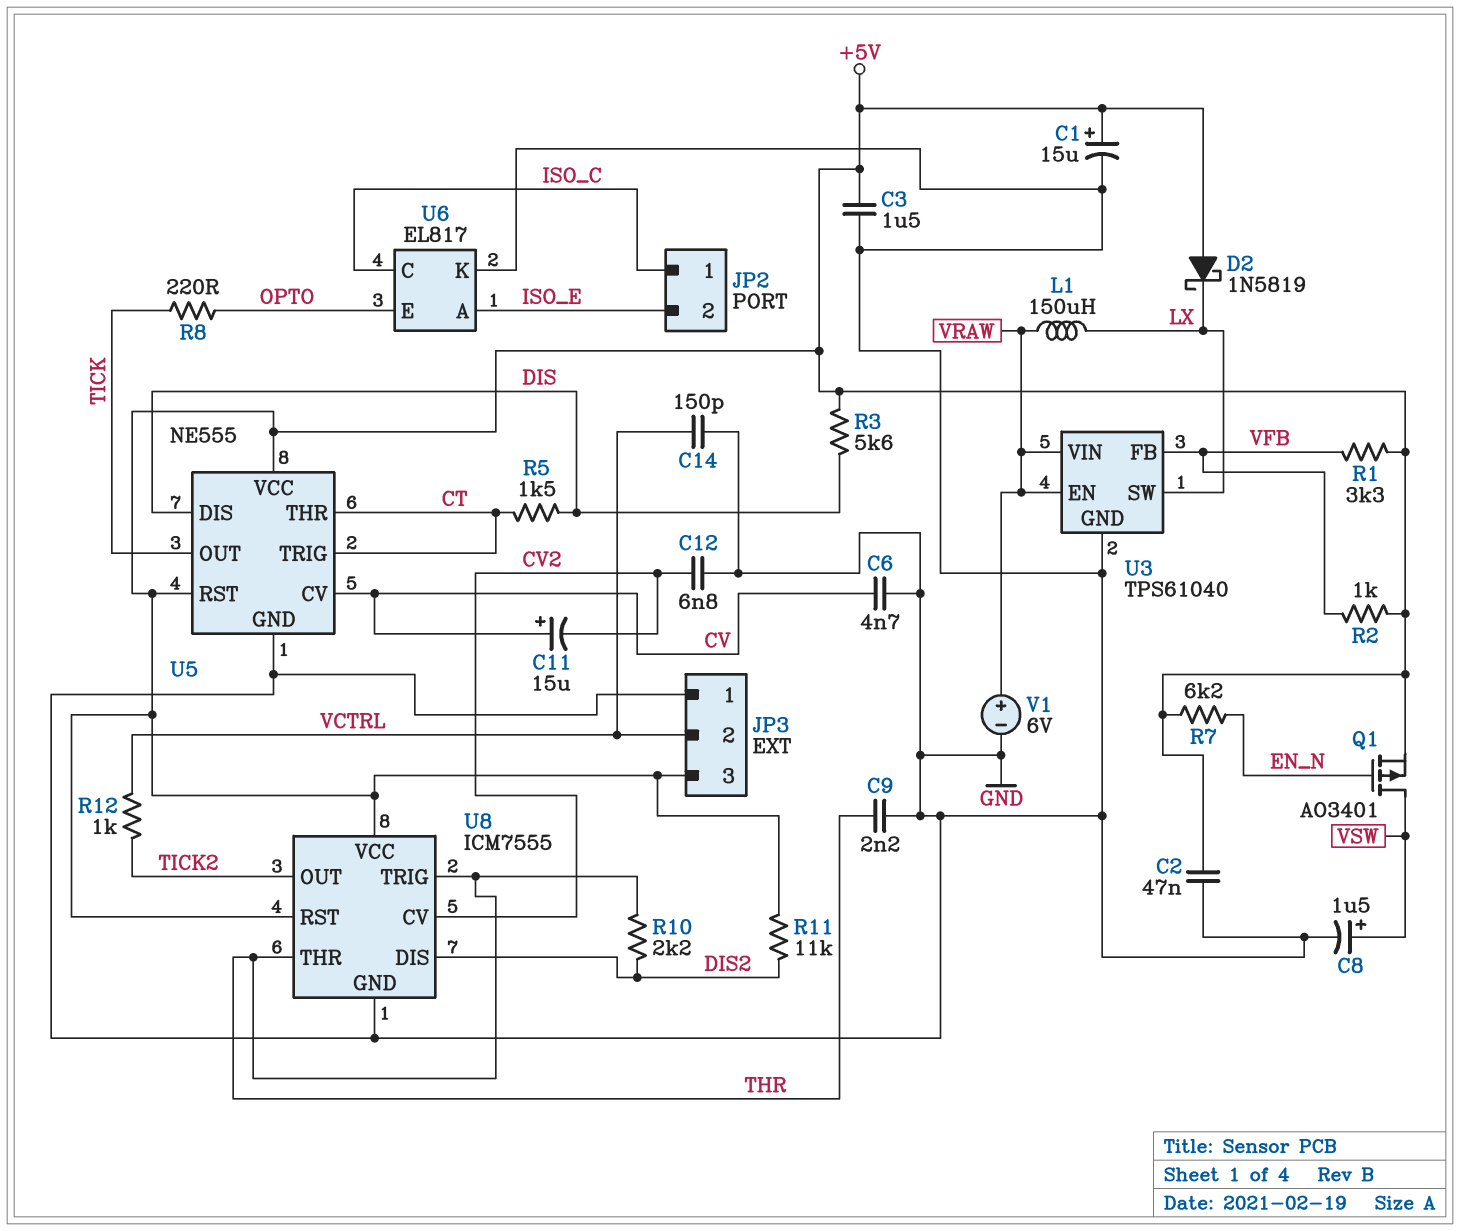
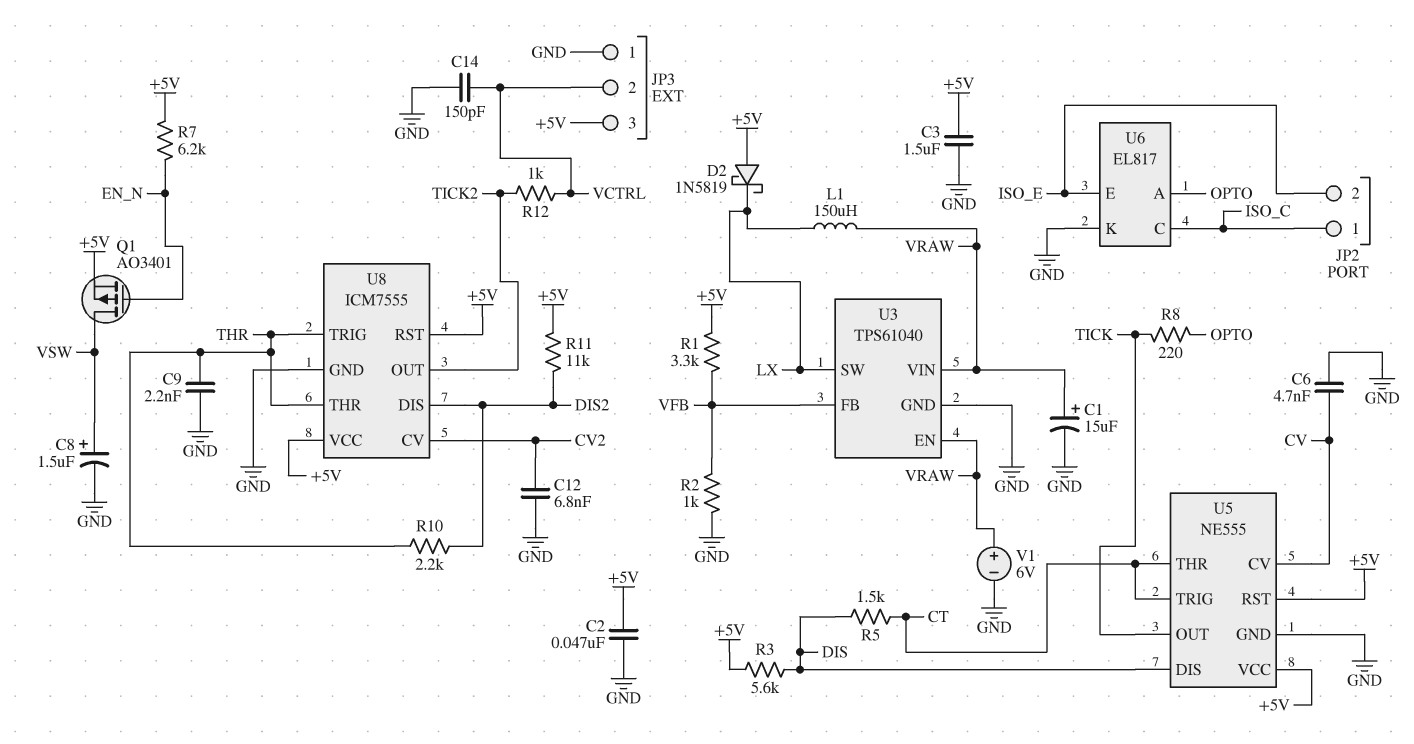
C1: 15uF (plus +5V, minus GND) -> 15uF (plus VRAW, minus GND)
C11: 15uF (plus CV, minus CV2) -> none
R2: 1k (+5V, VFB) -> 1k (GND, VFB)
U6 pin A: ISO_E -> OPTO
U6 pin E: OPTO -> ISO_E

